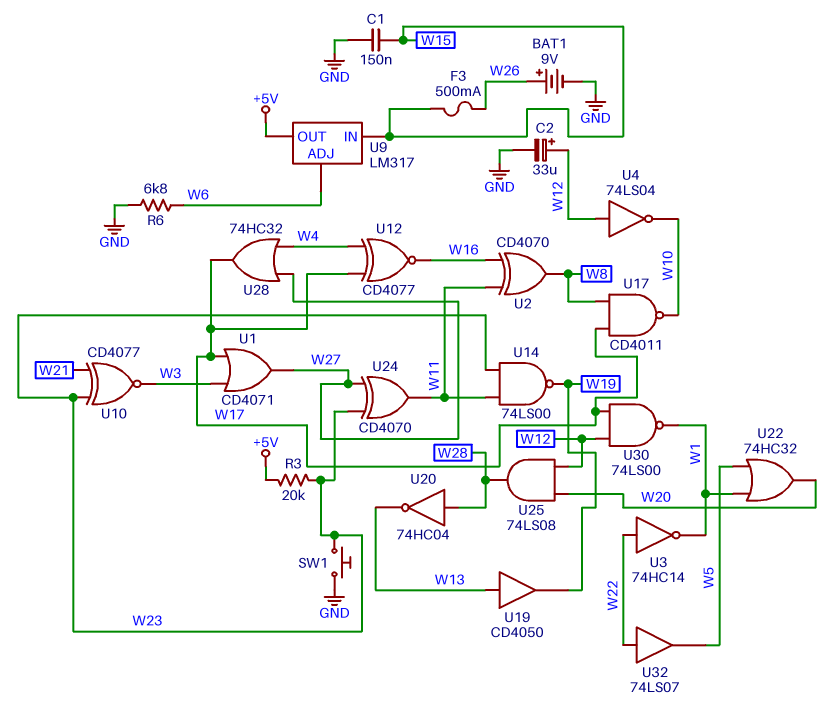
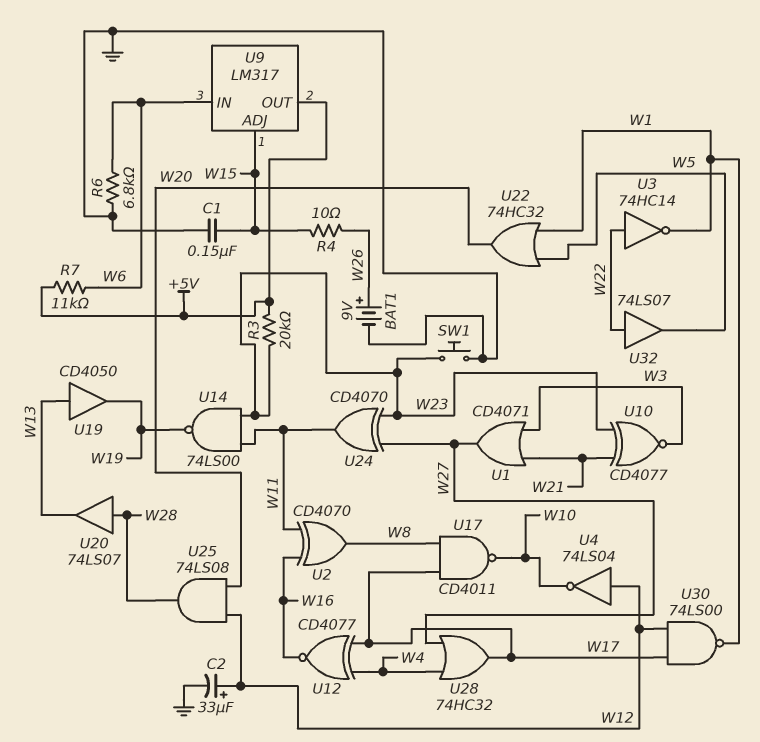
F3: 500mA (W15, W26) -> none
R4: none -> 10 (W15, W26)
R7: none -> 11k (+5V, W6)
U1: OR CD4071 (in W3, in W17, out W27) -> OR CD4071 (in W3, in W21, out W27)
U9 pin ADJ: W6 -> W15
U9 pin IN: W15 -> W6
U20: NOT 74HC04 (in W28, out W13) -> buffer 74LS07 (in W28, out W13)

